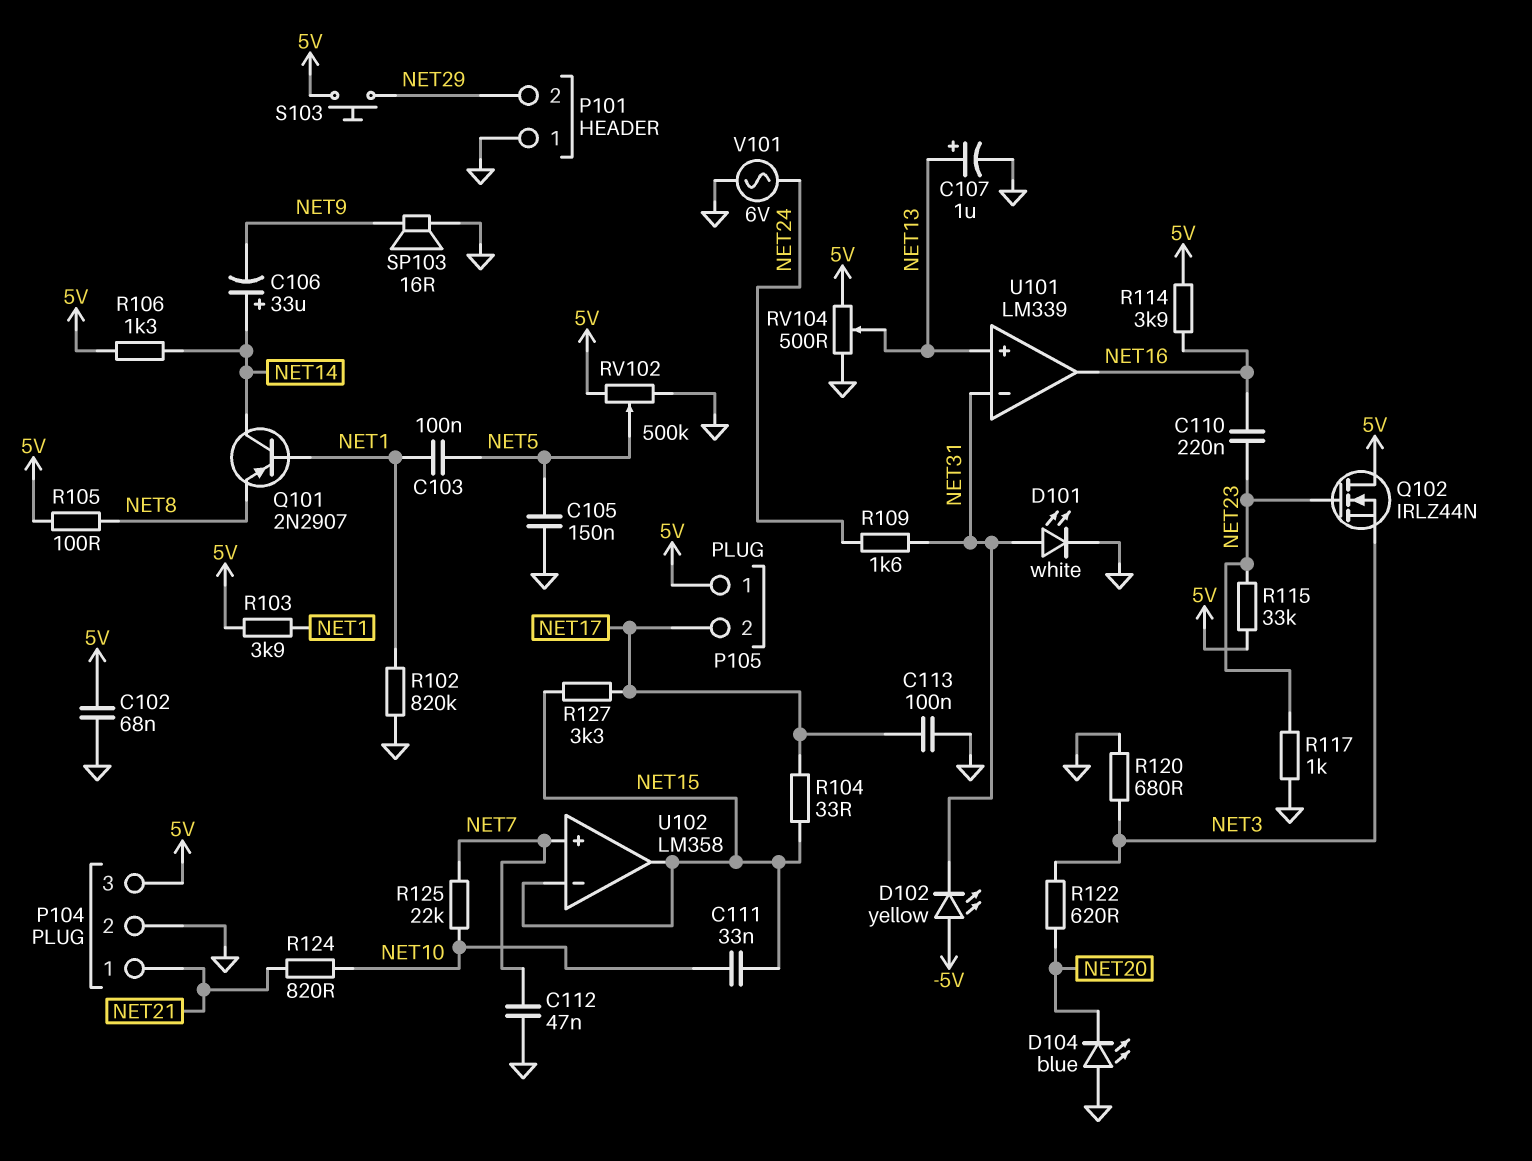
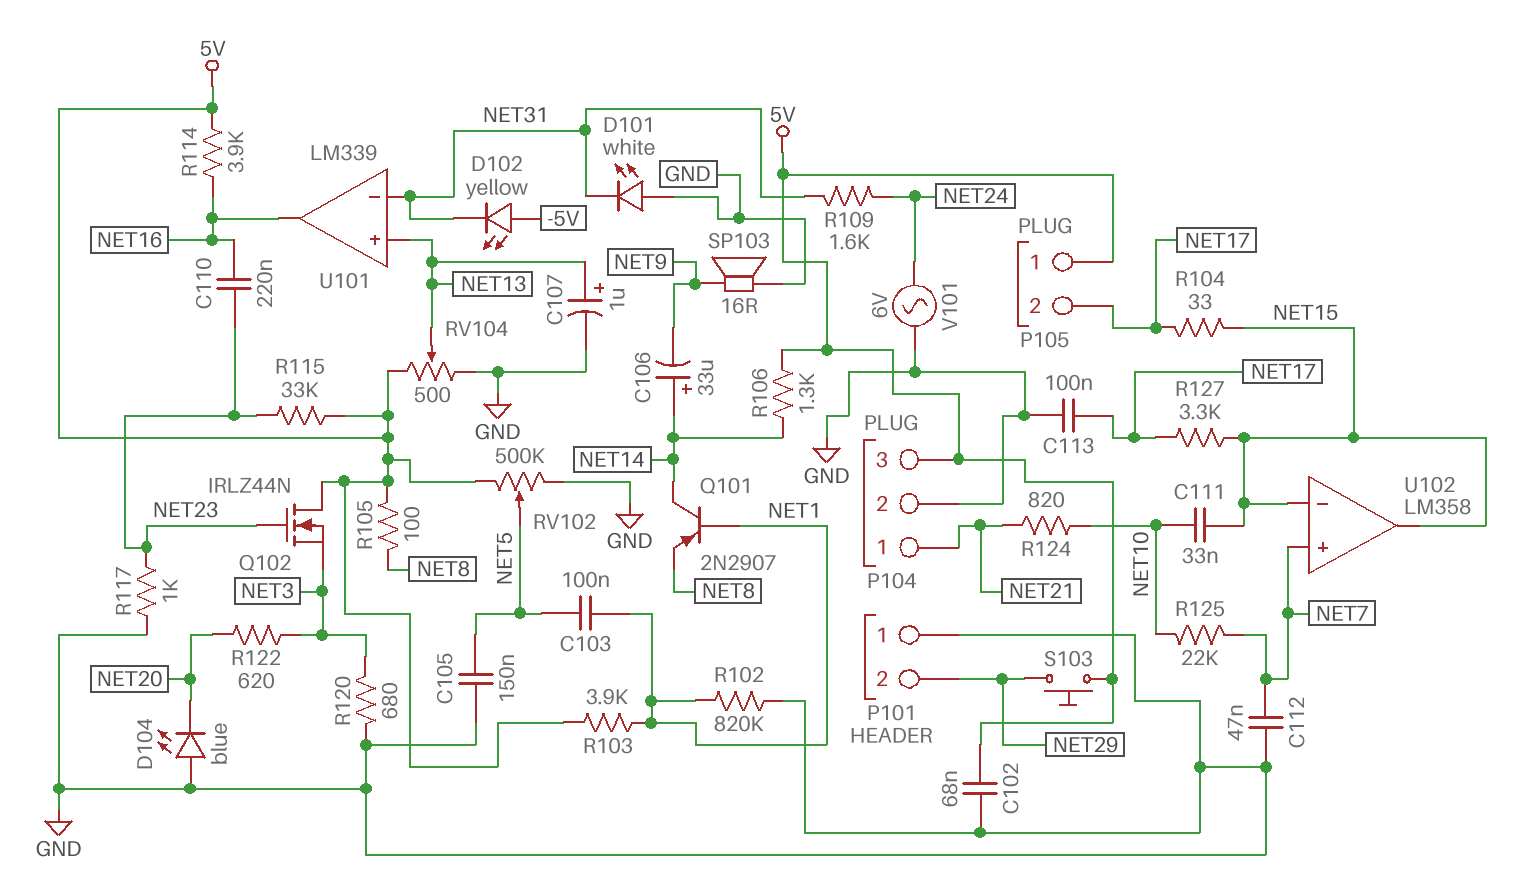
D101: LED white (A NET31, K GND) -> LED white (A GND, K NET31)

